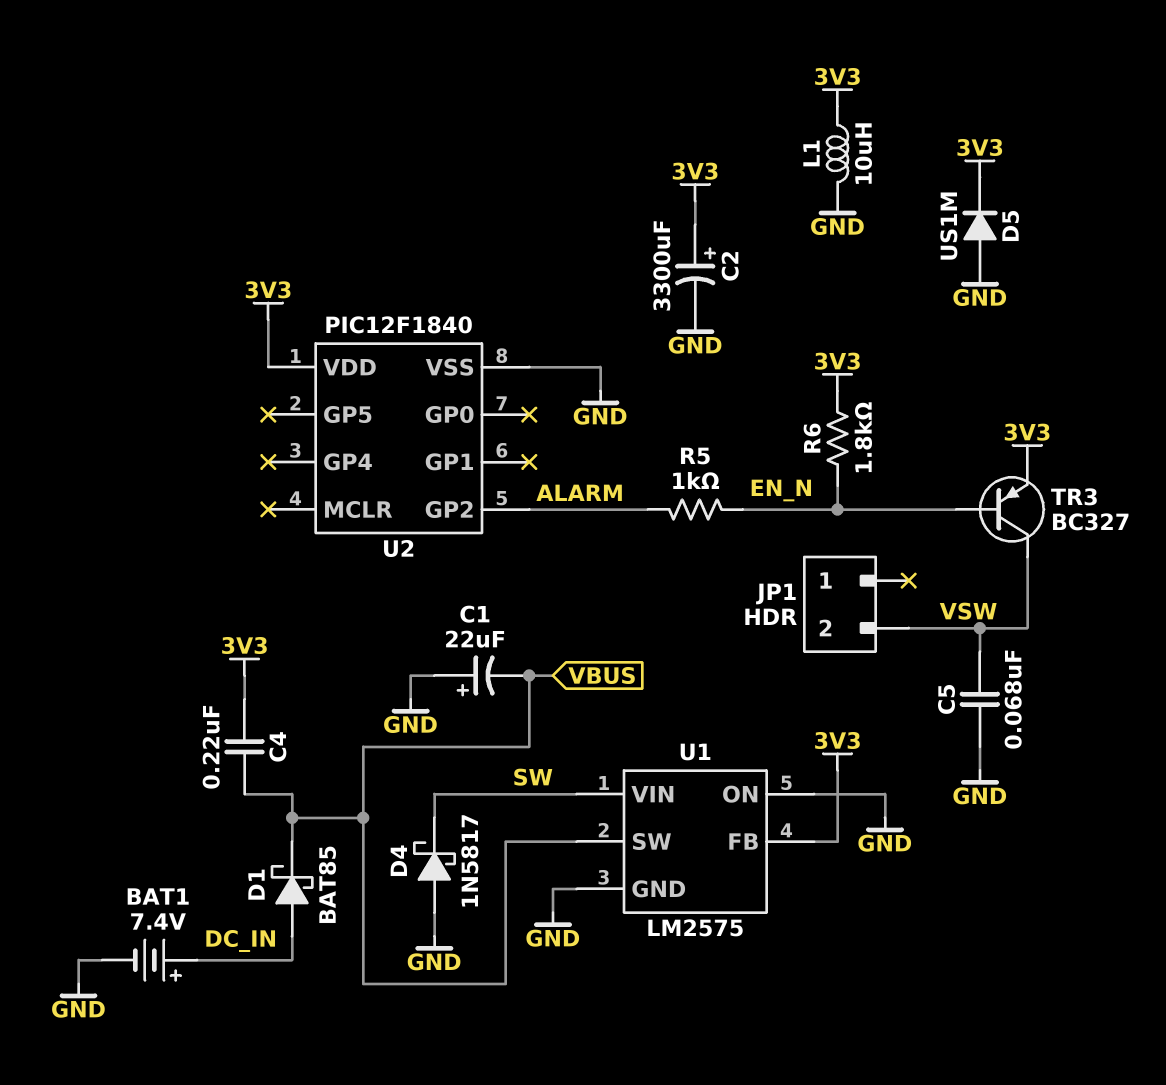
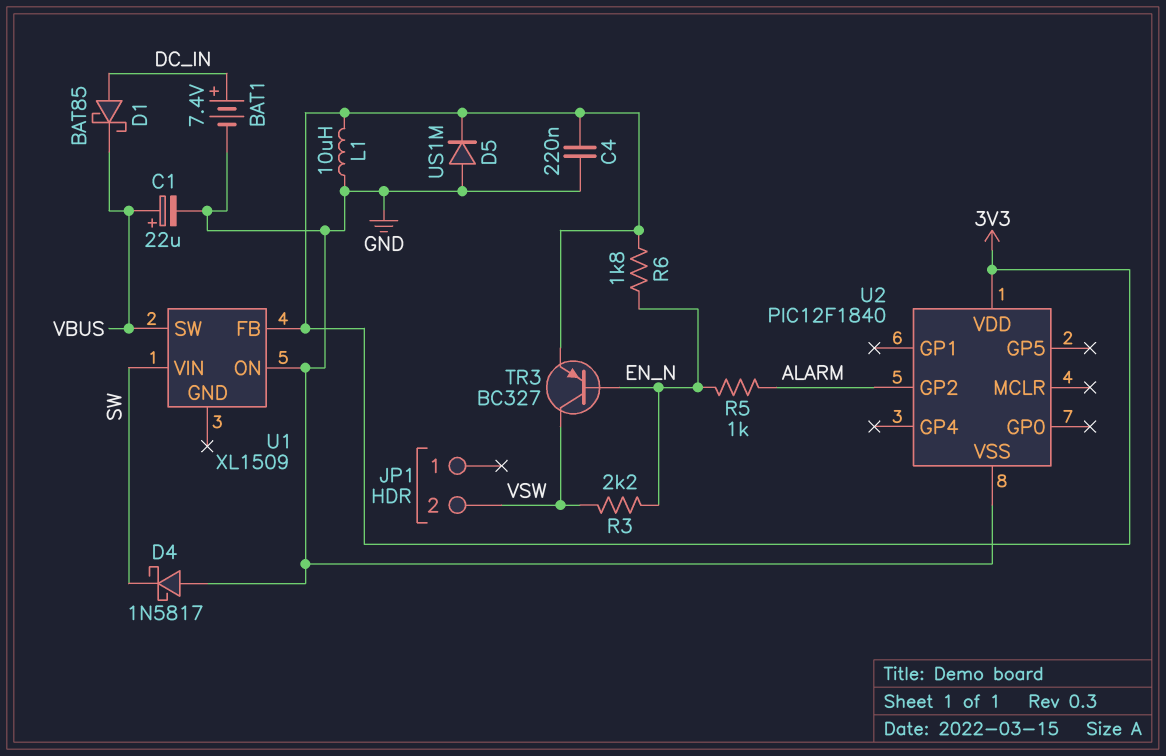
C1: 22uF (plus GND, minus VBUS) -> 22uF (plus VBUS, minus GND)
C2: 3300uF (plus 3V3, minus GND) -> none
C4: 220nF (3V3, VBUS) -> 220nF (3V3, GND)
C5: 68nF (GND, VSW) -> none
R3: none -> 2.2k (EN_N, VSW)
U1: LM2575 -> XL1509
U1 pin GND: GND -> none

